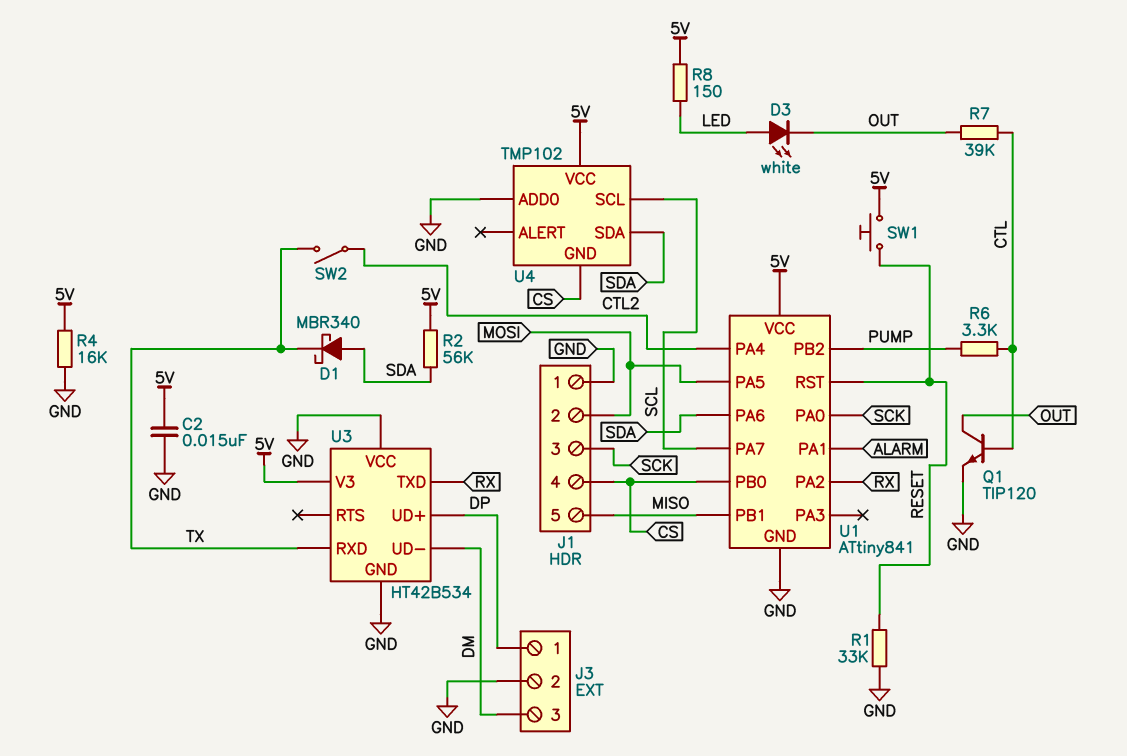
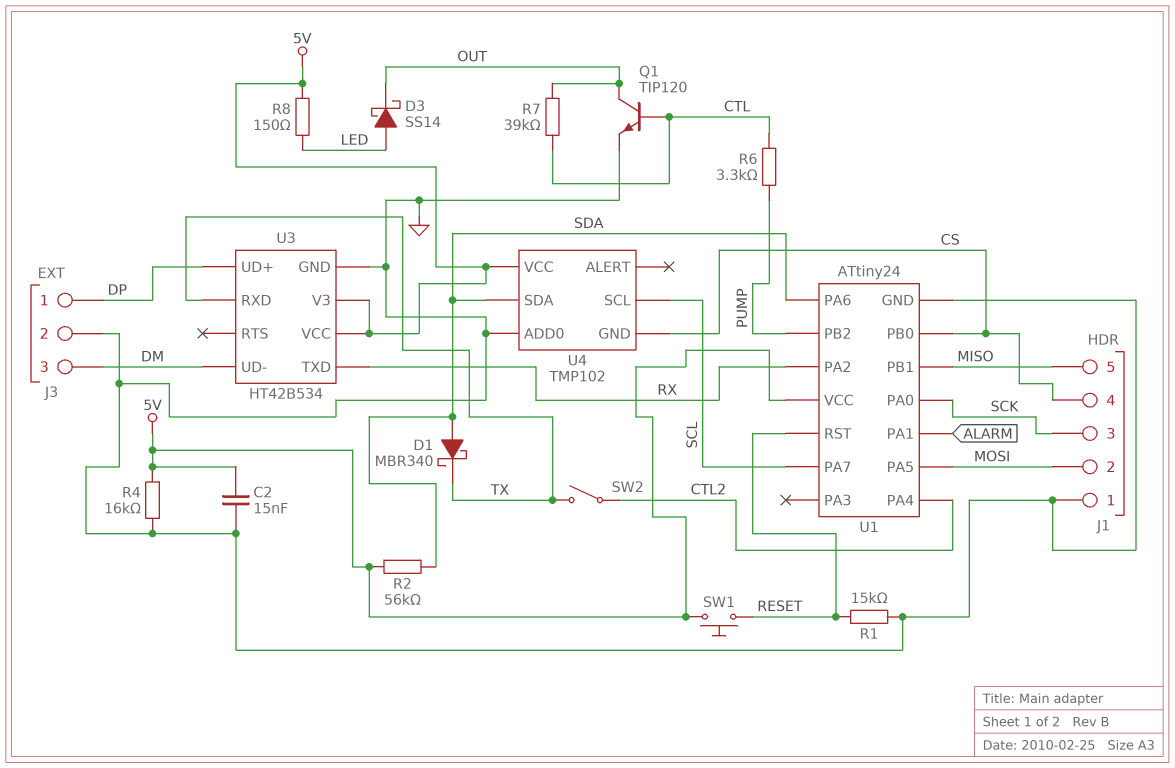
D3: LED white (A LED, K OUT) -> schottky SS14 (A LED, K OUT)
R1: 33k (GND, RESET) -> 15k (GND, RESET)
U1: ATtiny841 -> ATtiny24
U3 pin VCC: GND -> 5V

